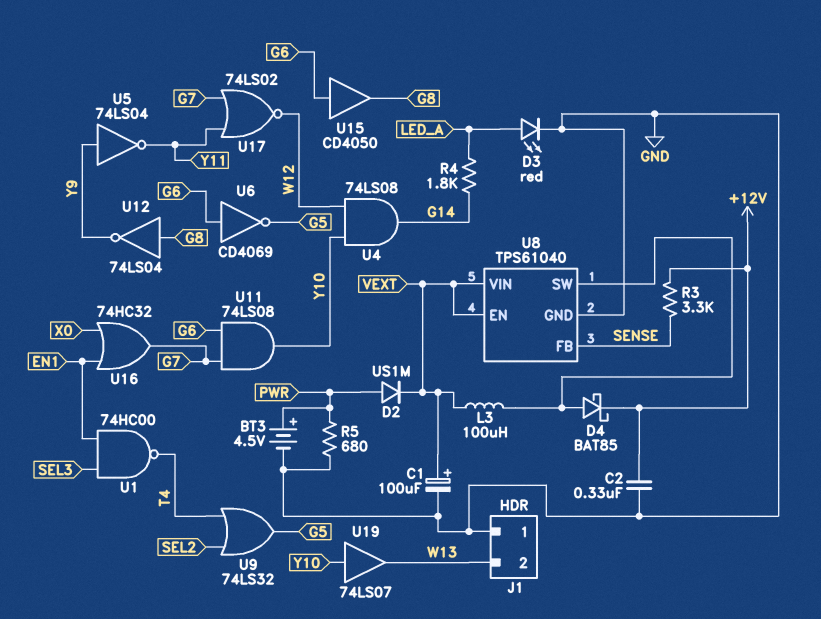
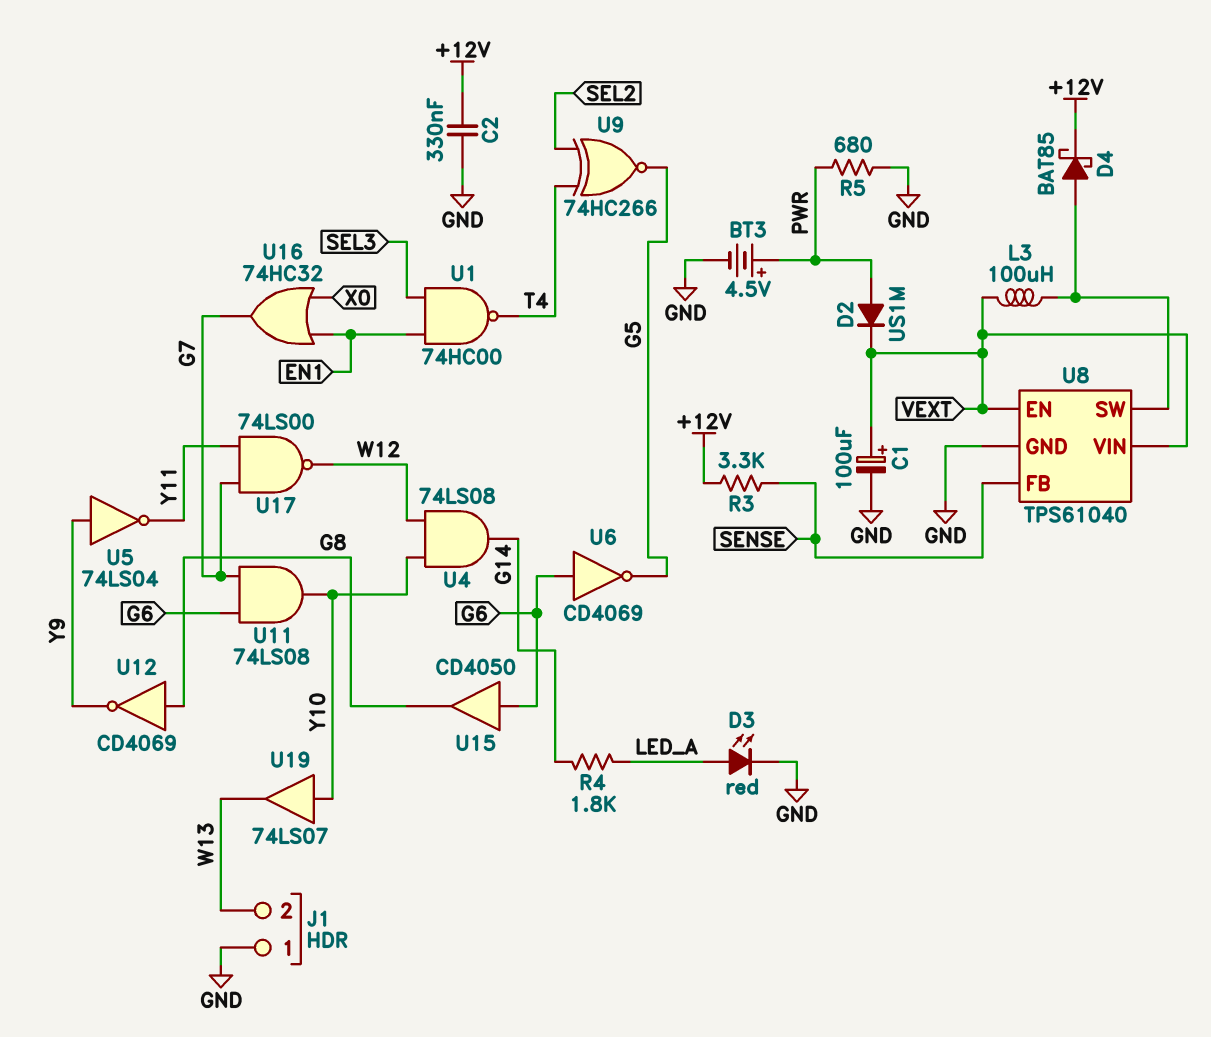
U9: OR 74LS32 (in SEL2, in T4, out G5) -> XNOR 74HC266 (in SEL2, in T4, out G5)
U12: NOT 74LS04 (in G8, out Y9) -> NOT CD4069 (in G8, out Y9)
U17: NOR 74LS02 (in G7, in Y11, out W12) -> NAND 74LS00 (in G7, in Y11, out W12)

